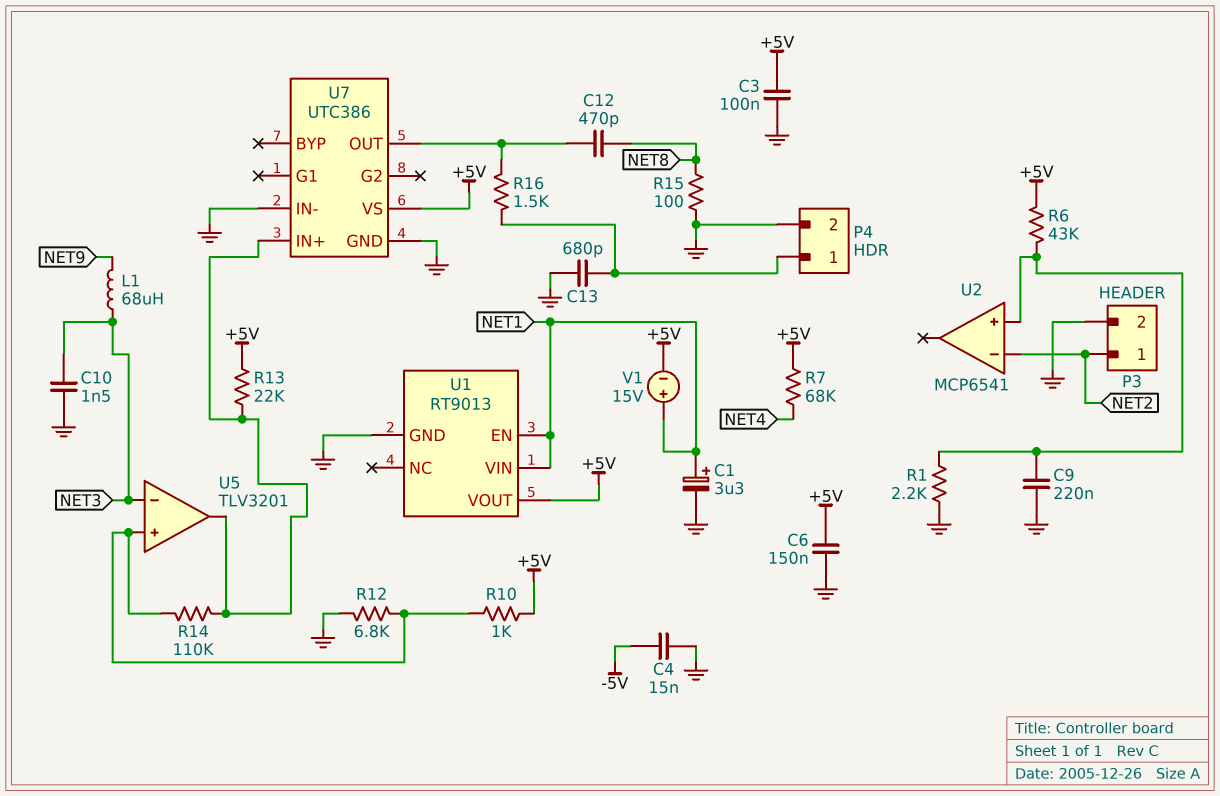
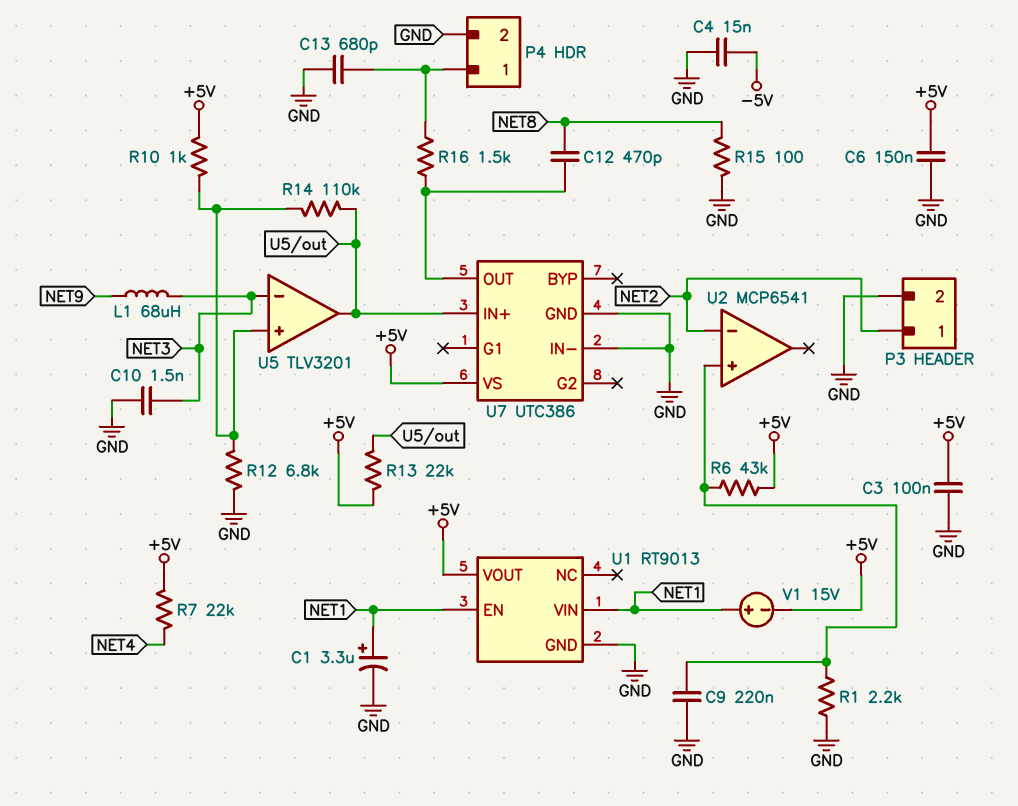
R7: 68k (+5V, NET4) -> 22k (+5V, NET4)

